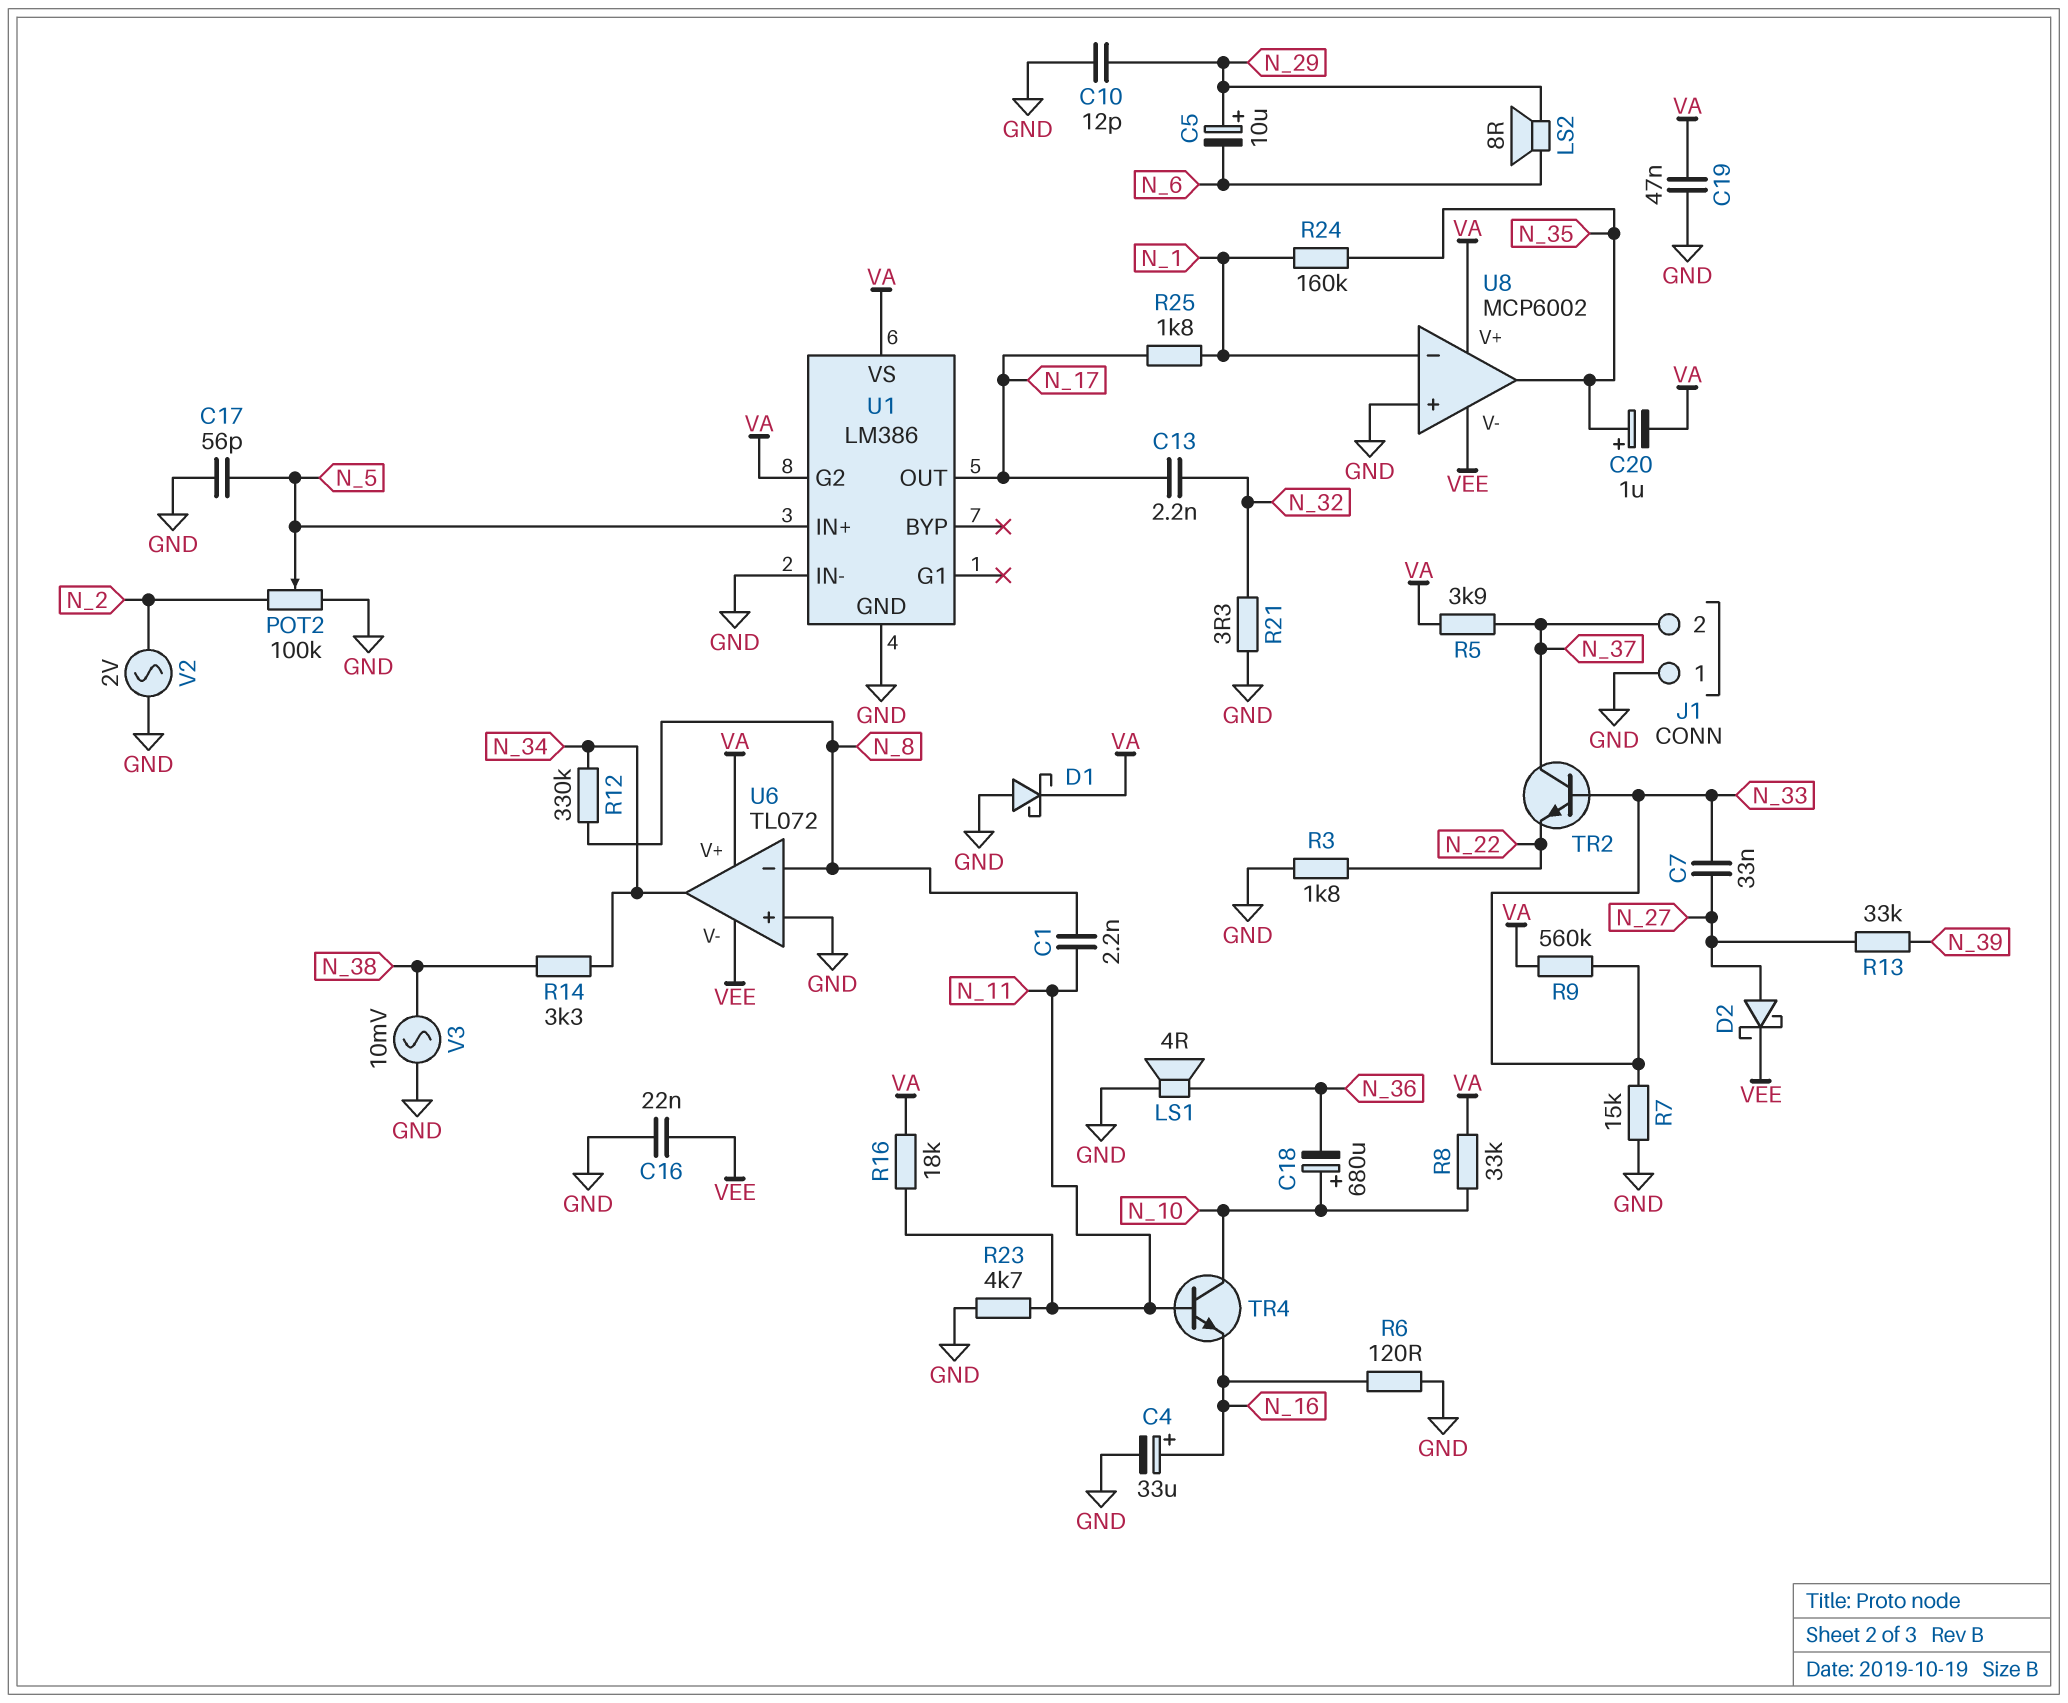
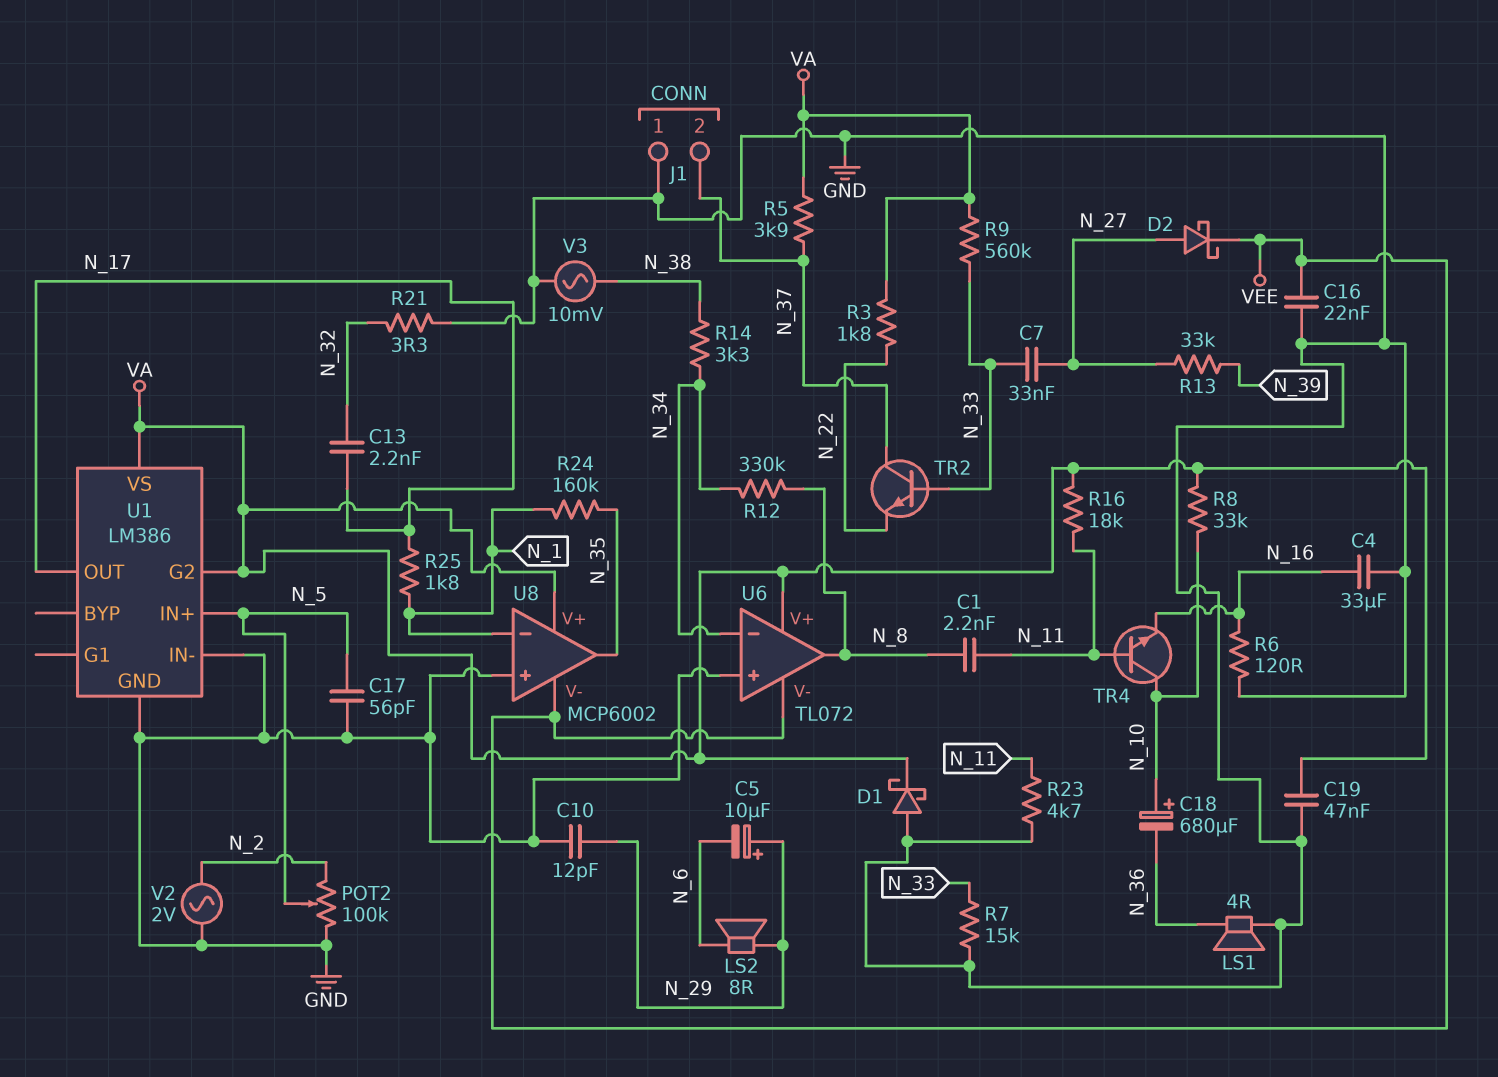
C4: 33uF (plus N_16, minus GND) -> 33uF (GND, N_16)
C20: 1uF (plus N_35, minus VA) -> none
R3: 1.8k (GND, N_22) -> 1.8k (N_22, VA)
U6 pin in-: N_8 -> N_34
U6 pin out: N_34 -> N_8

